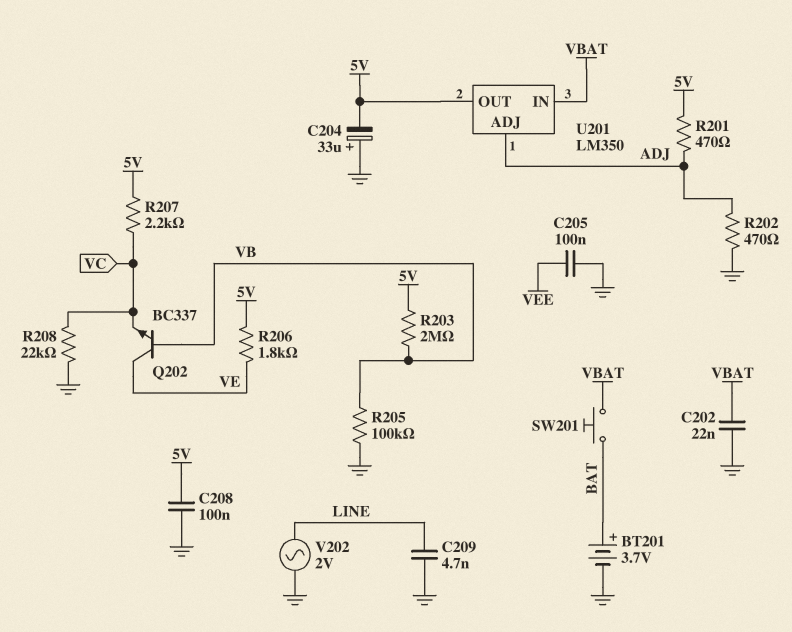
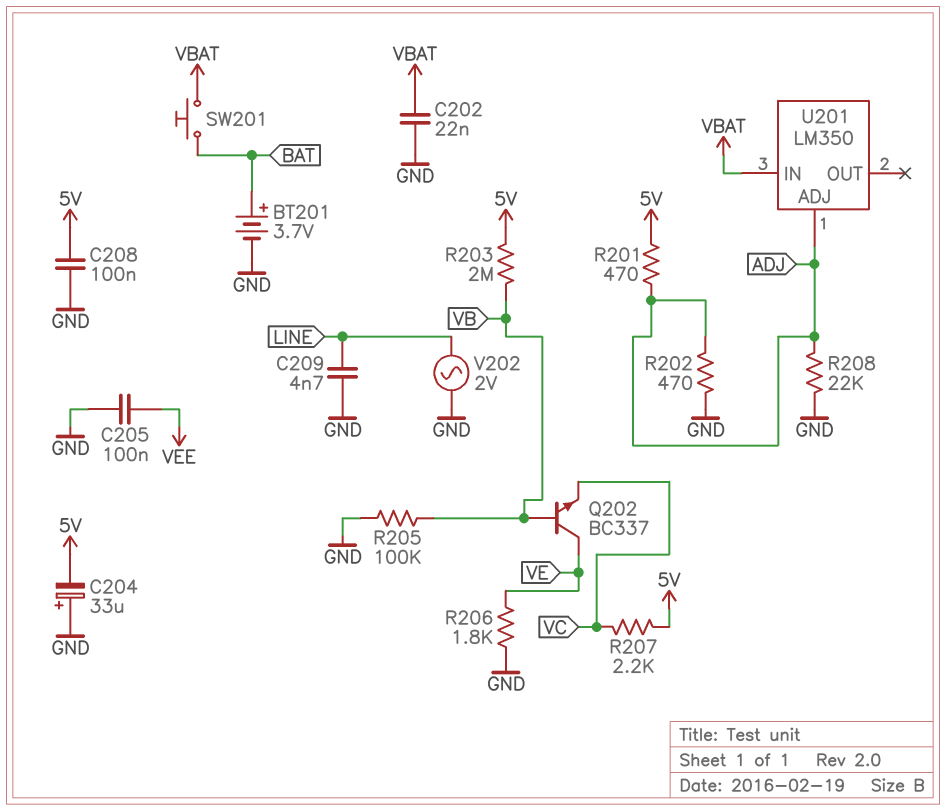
R206: 1.8k (5V, VE) -> 1.8k (GND, VE)
R208: 22k (GND, VC) -> 22k (ADJ, GND)
U201 pin OUT: 5V -> none

